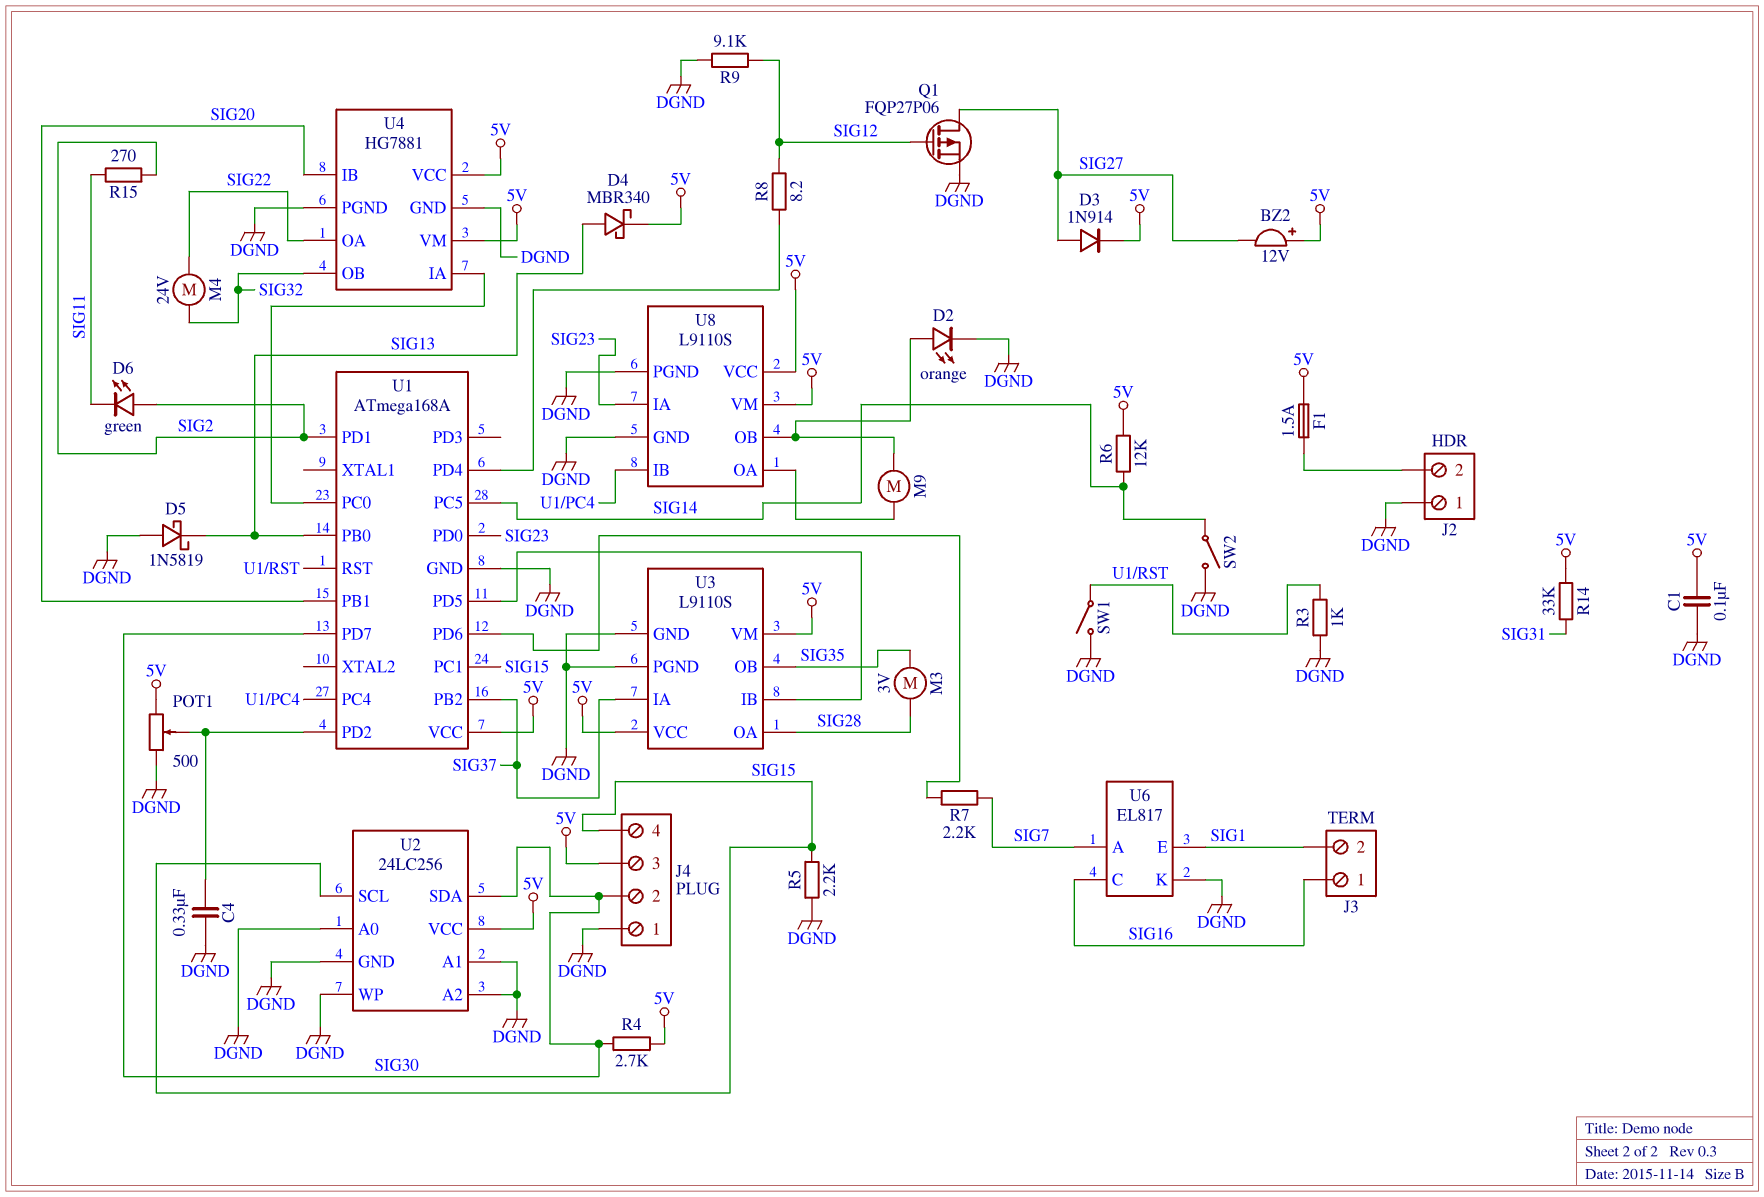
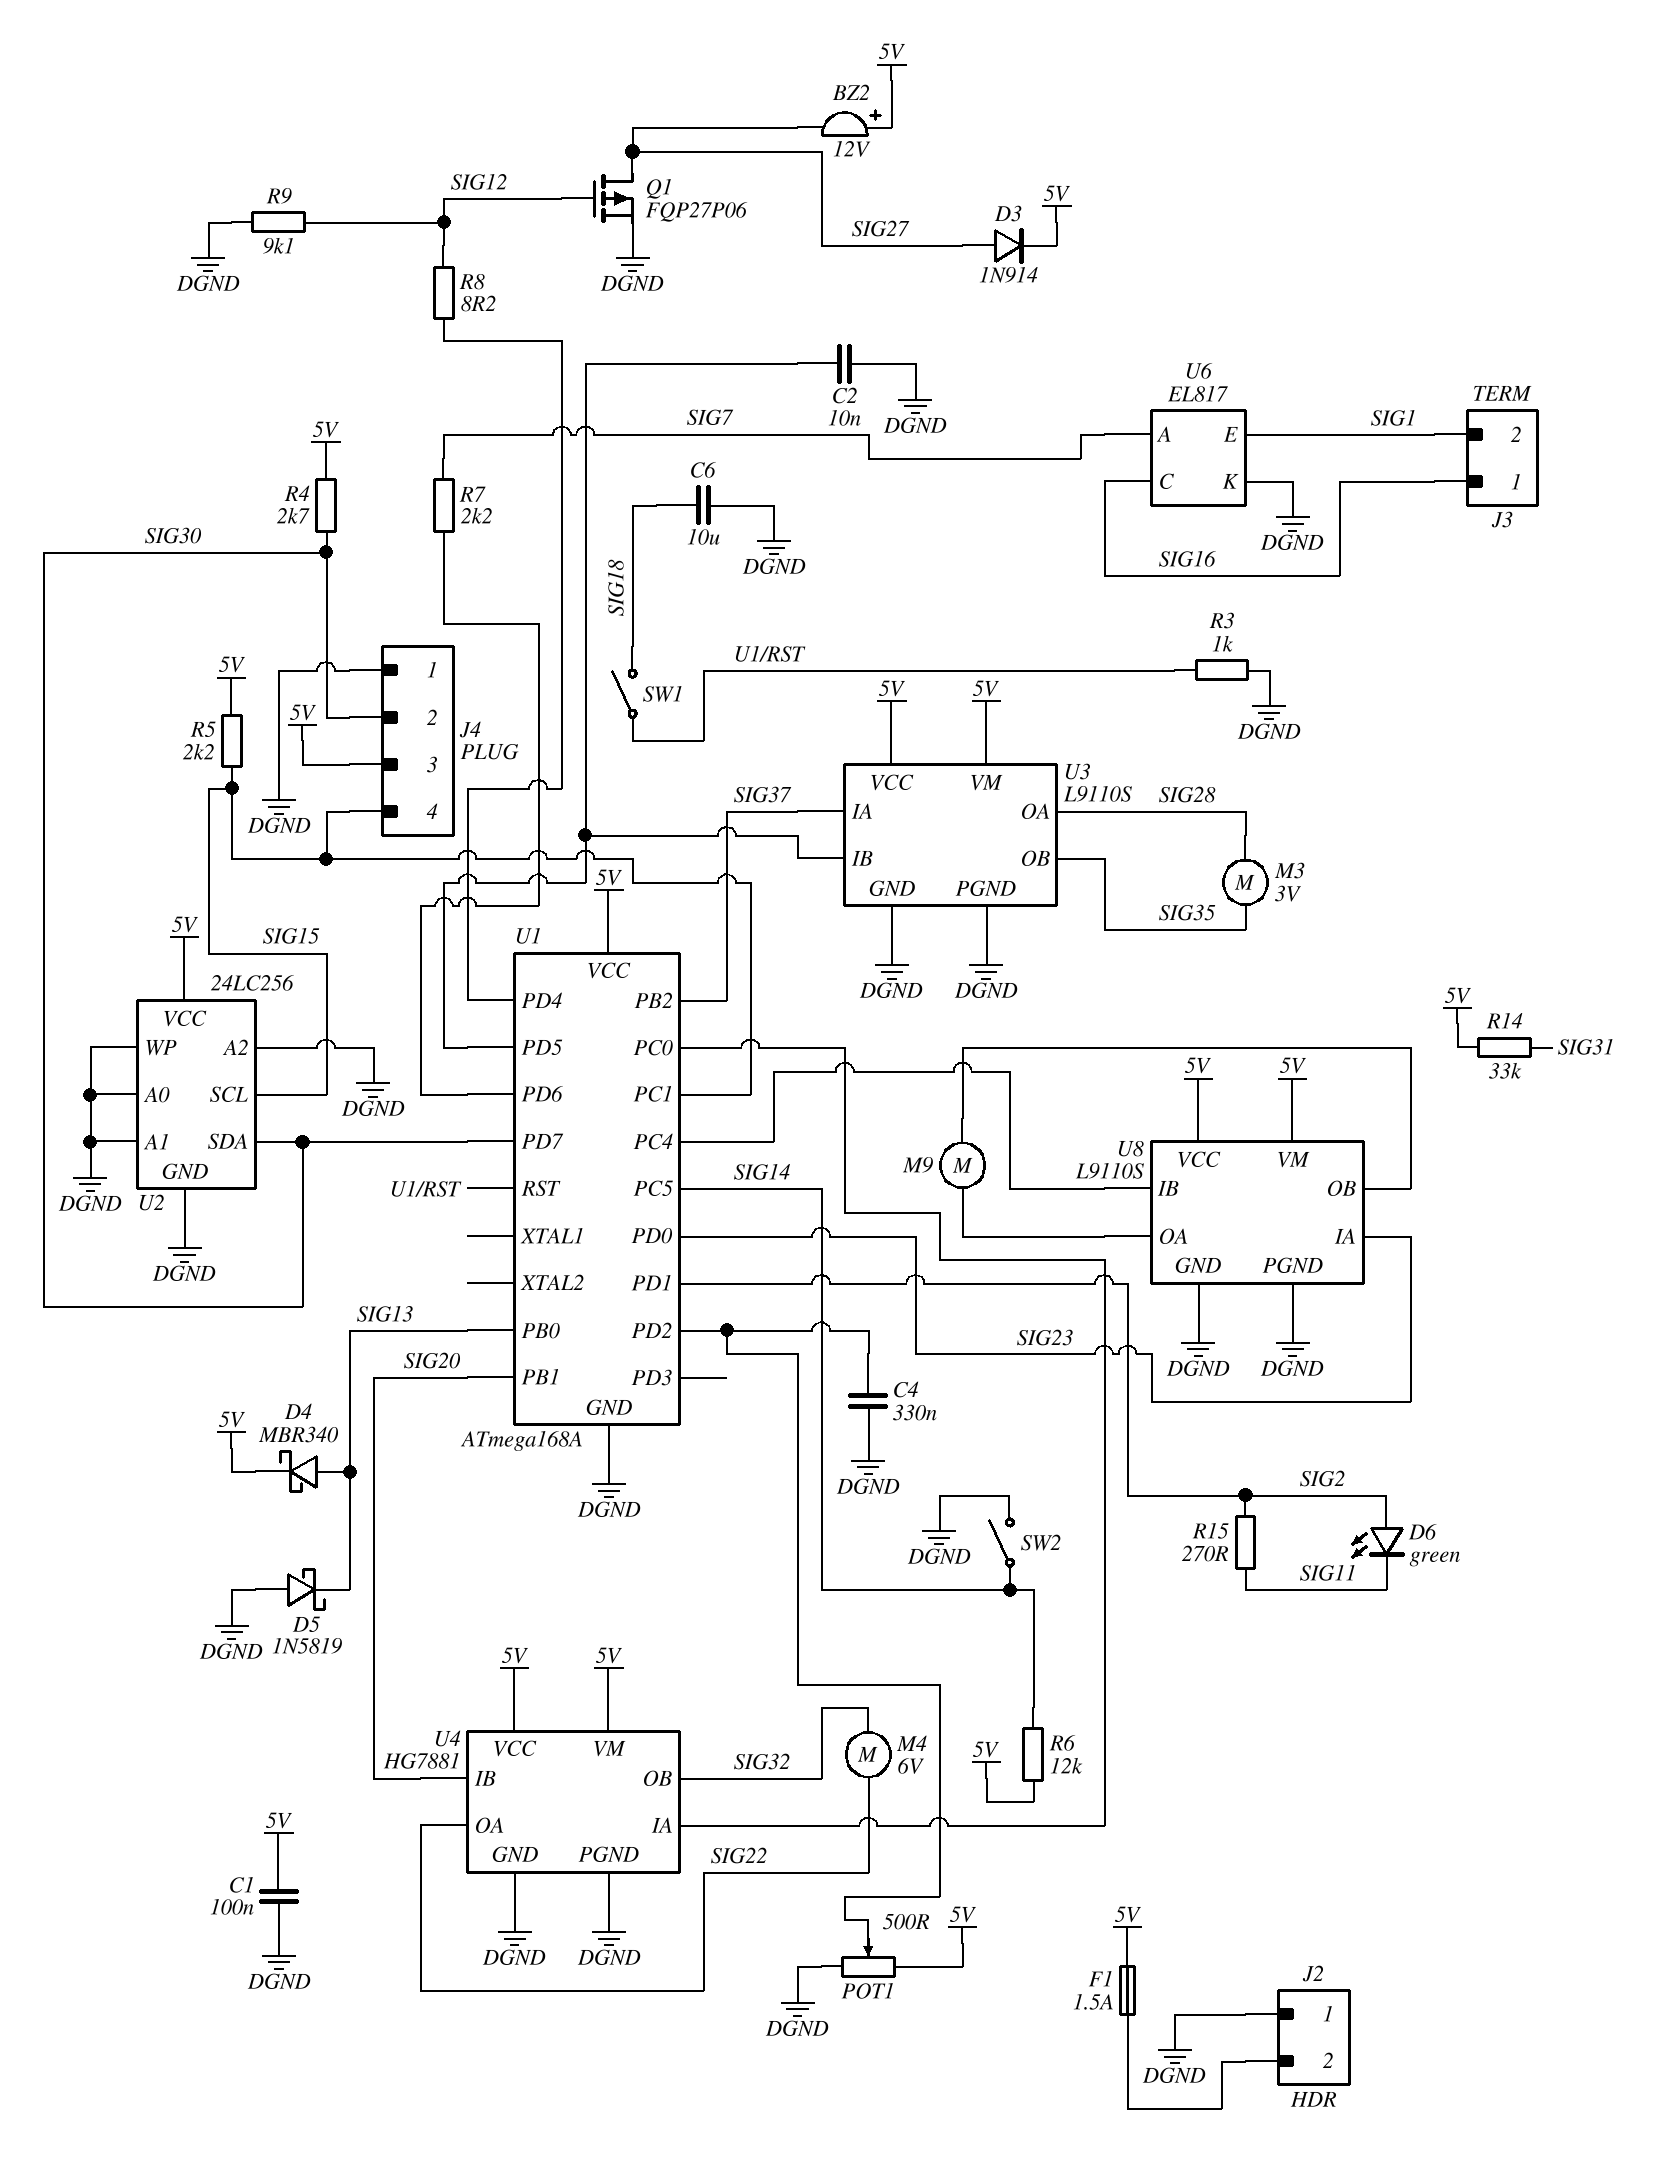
C2: none -> 10nF (DGND, U1/PD5)
C6: none -> 10uF (DGND, SIG18)
D2: LED orange (A U8/OB, K DGND) -> none
M4: motor 24V (SIG22, SIG32) -> motor 6V (SIG22, SIG32)
R5: 2.2k (DGND, SIG15) -> 2.2k (5V, SIG15)
SW1: switch (DGND, U1/RST) -> switch (SIG18, U1/RST)

